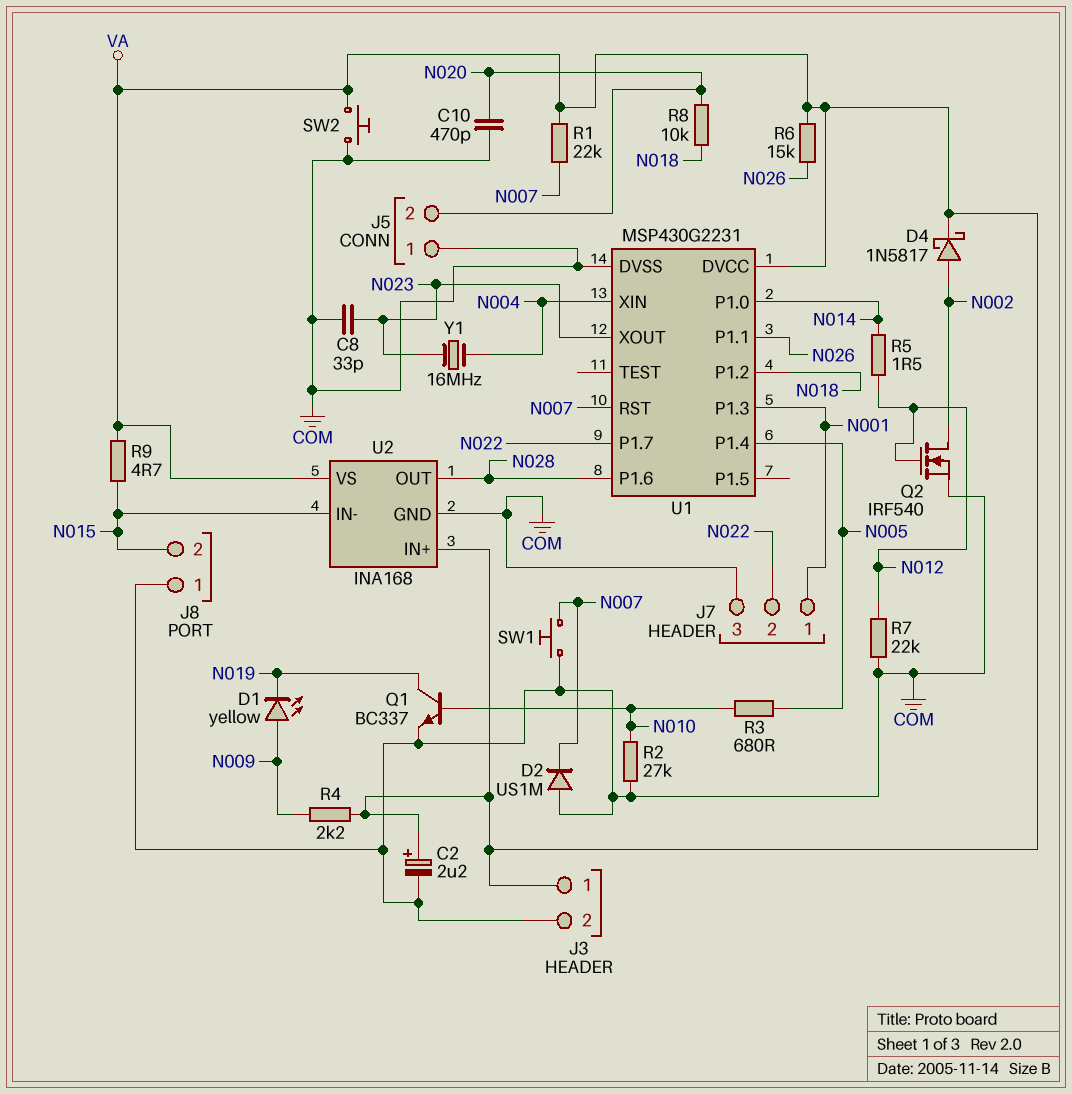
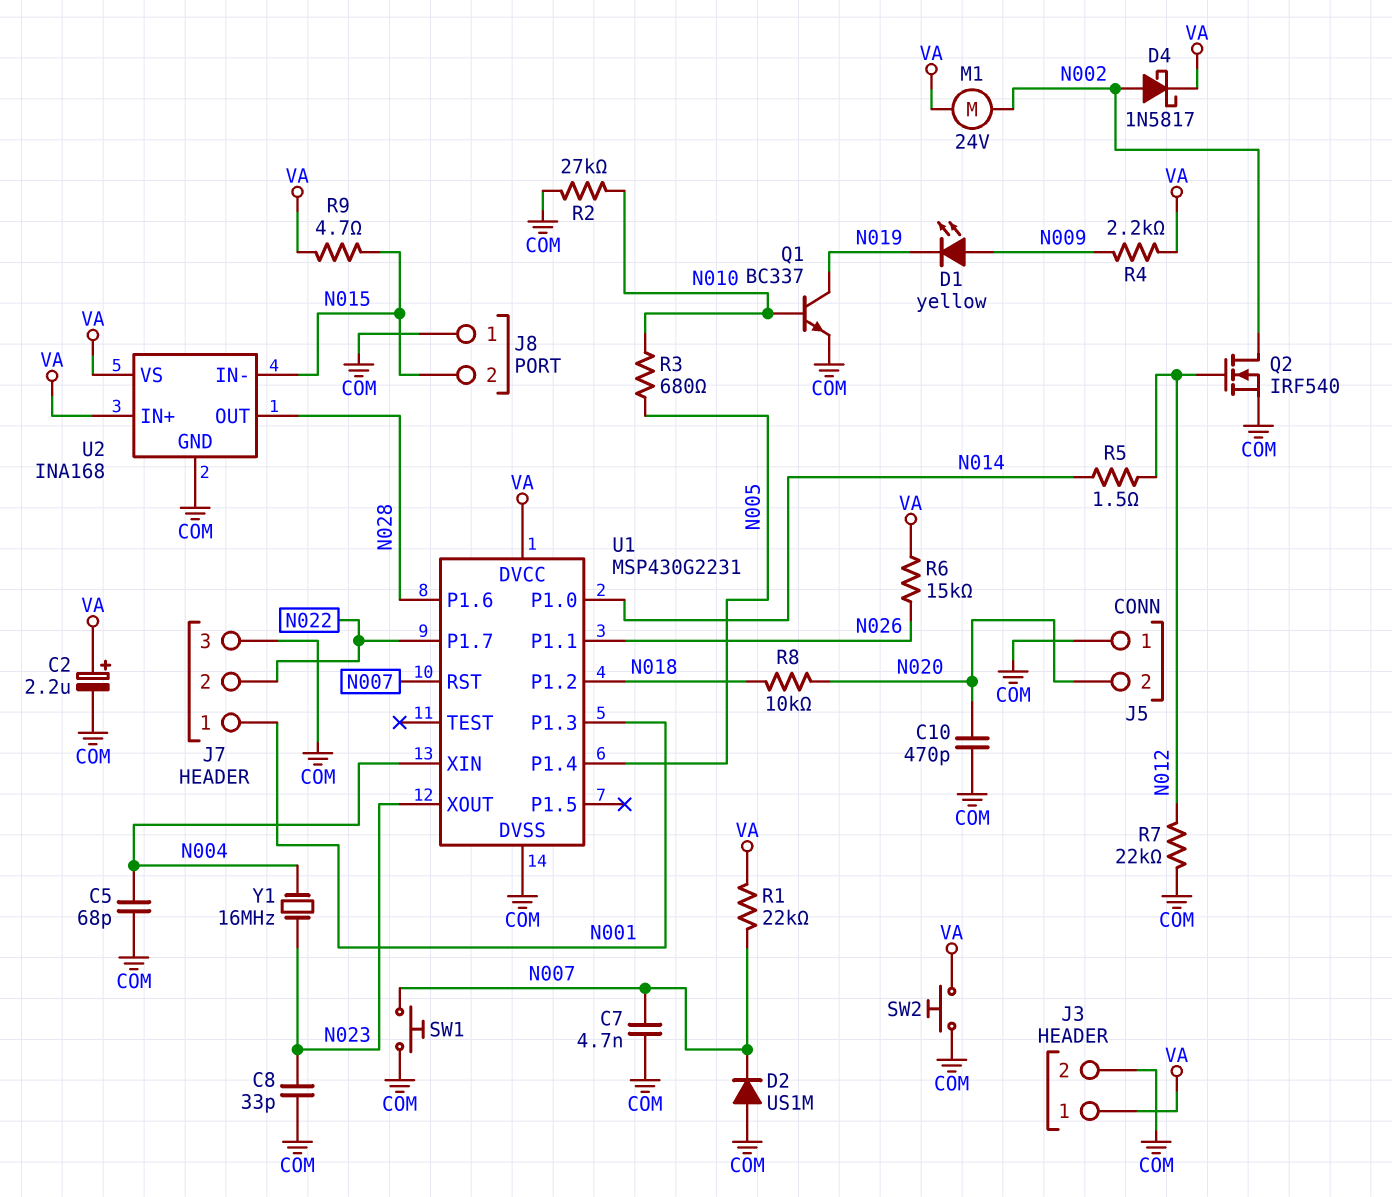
C5: none -> 68pF (COM, N004)
C7: none -> 4.7nF (COM, N007)
M1: none -> motor 24V (N002, VA)

